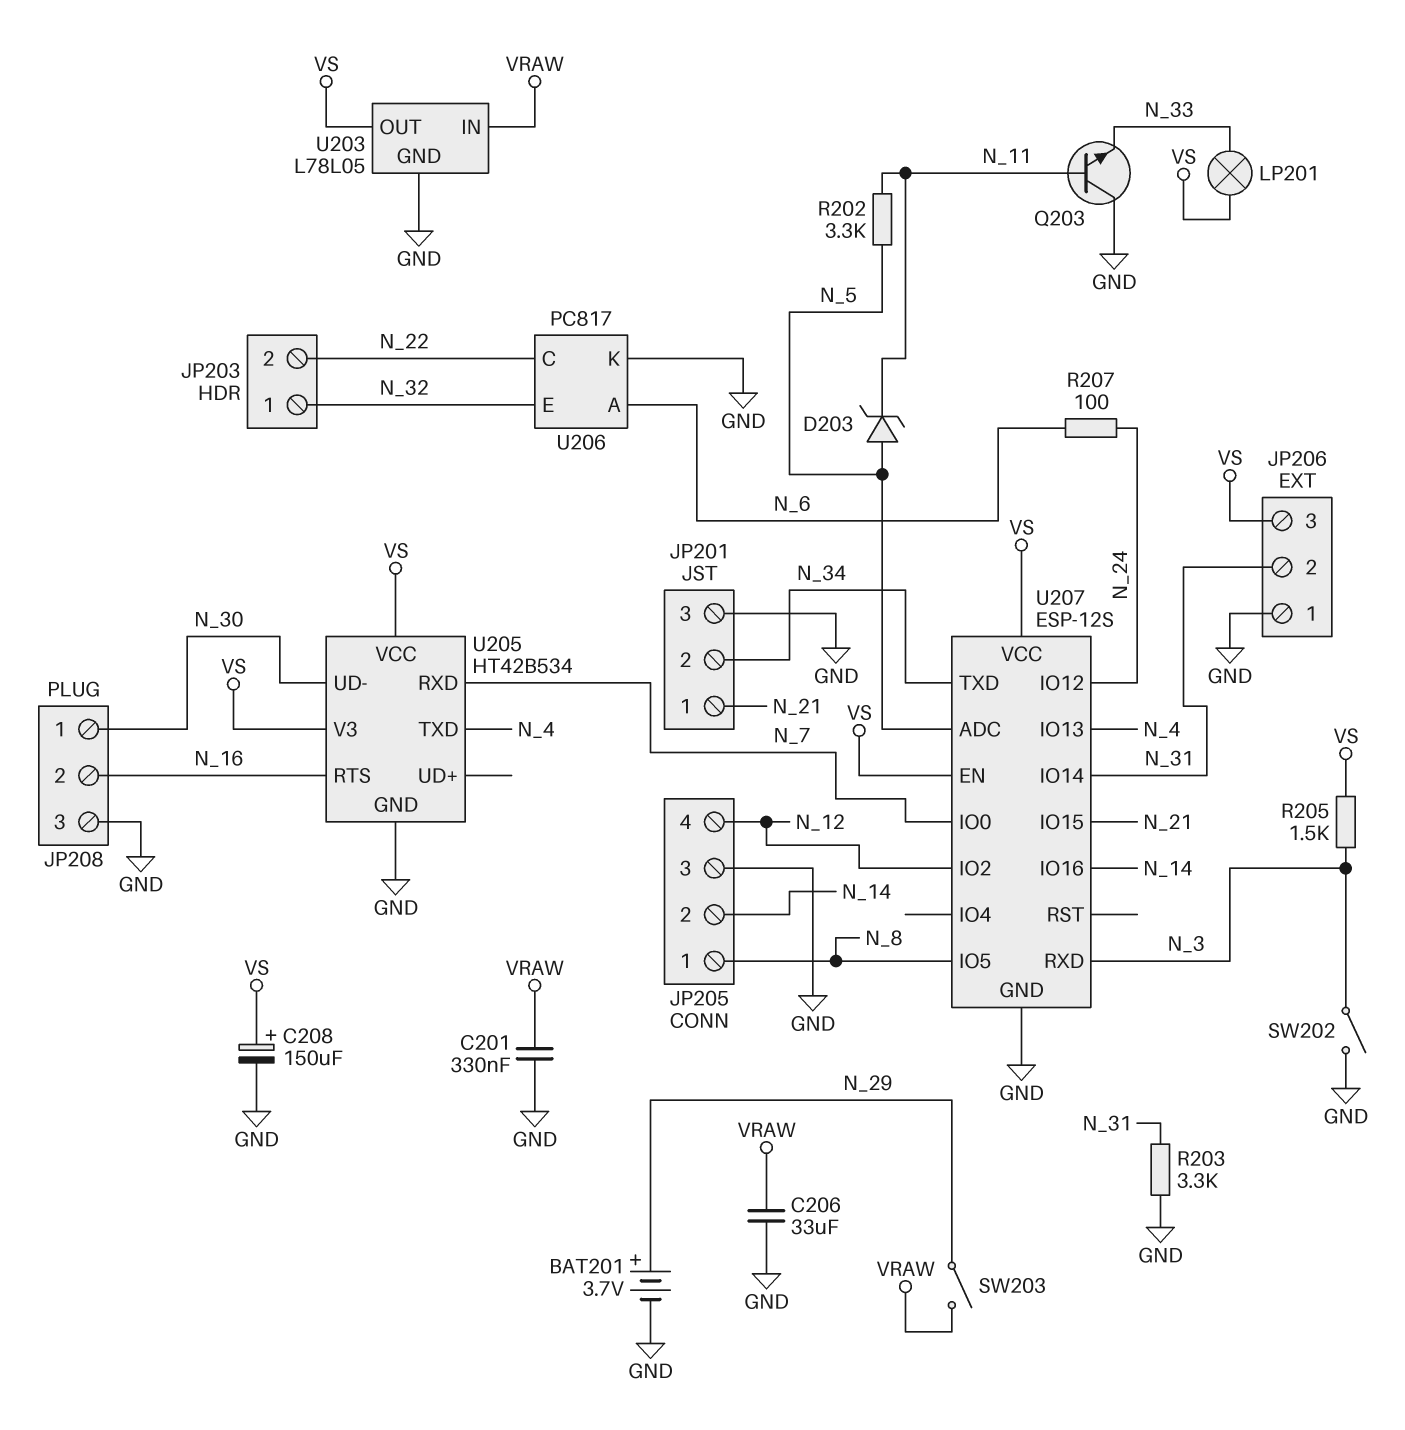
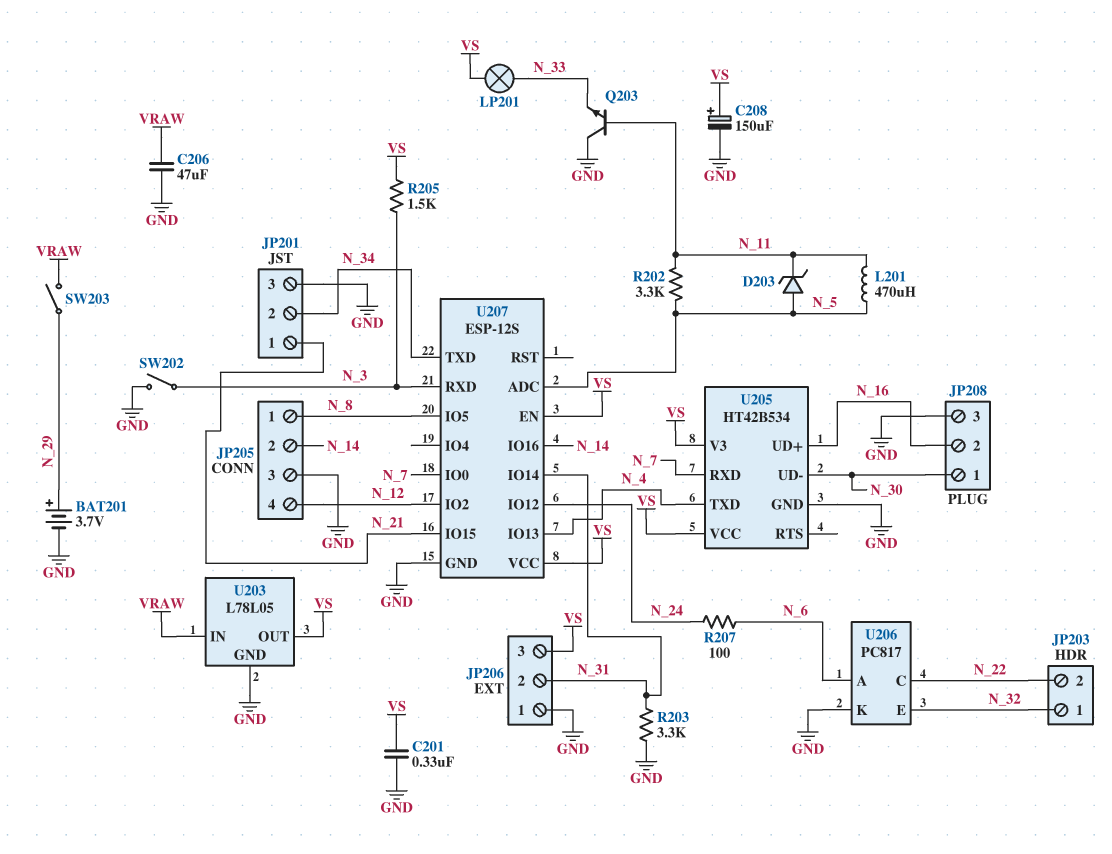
C201: 330nF (GND, VRAW) -> 330nF (GND, VS)
C206: 33uF (GND, VRAW) -> 47uF (GND, VRAW)
L201: none -> 470uH (N_5, N_11)
U205 pin RTS: N_16 -> none
U205 pin UD+: none -> N_16

